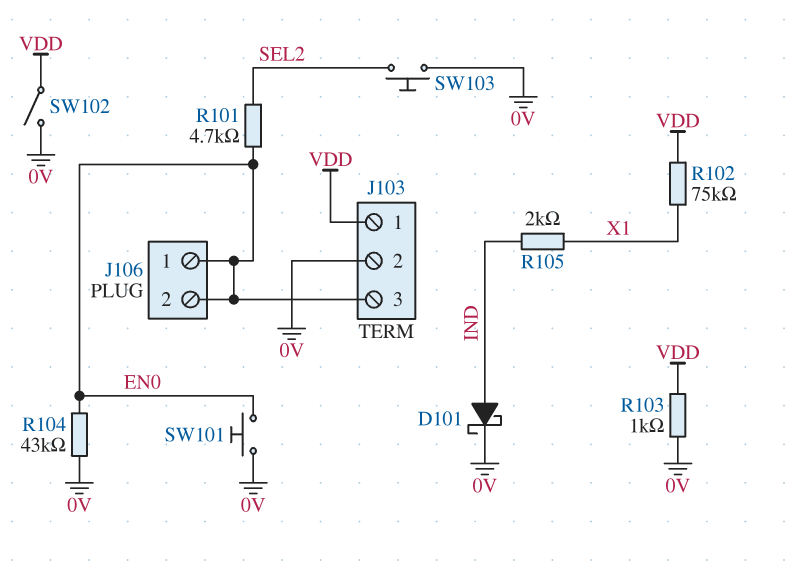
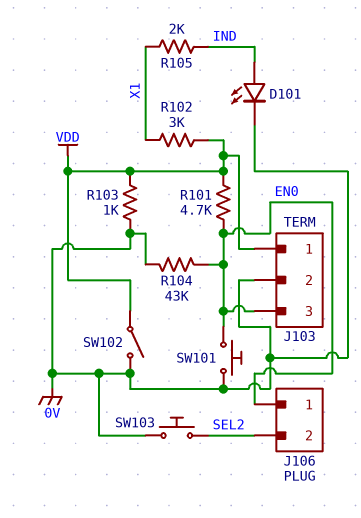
D101: schottky (A IND, K 0V) -> LED (A IND, K 0V)
J106 pin 2: EN0 -> SEL2
R101: 4.7k (EN0, SEL2) -> 4.7k (EN0, VDD)
R102: 75k (VDD, X1) -> 3k (VDD, X1)

